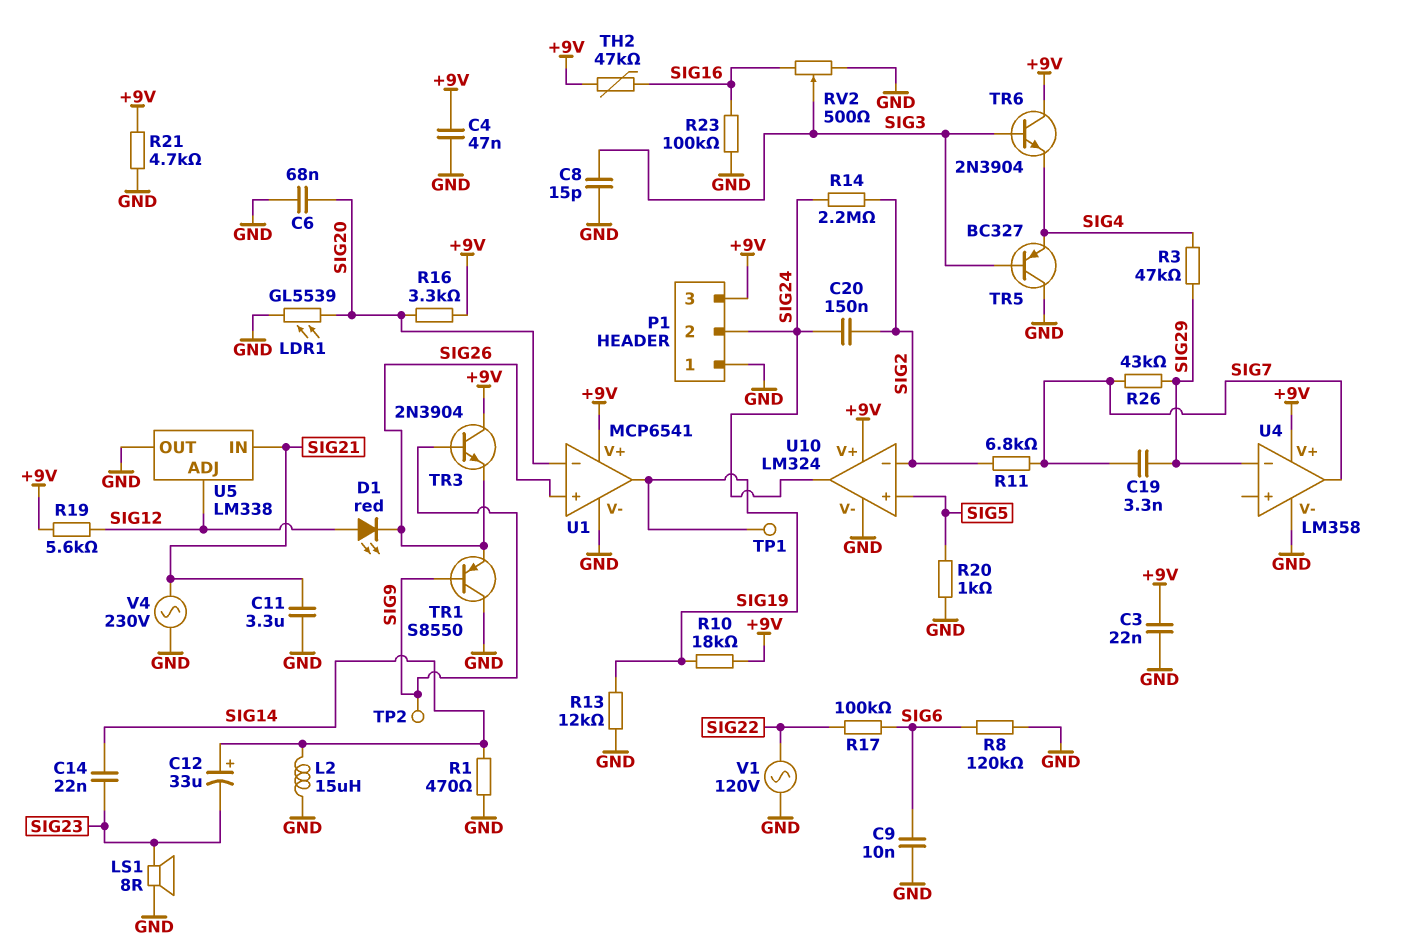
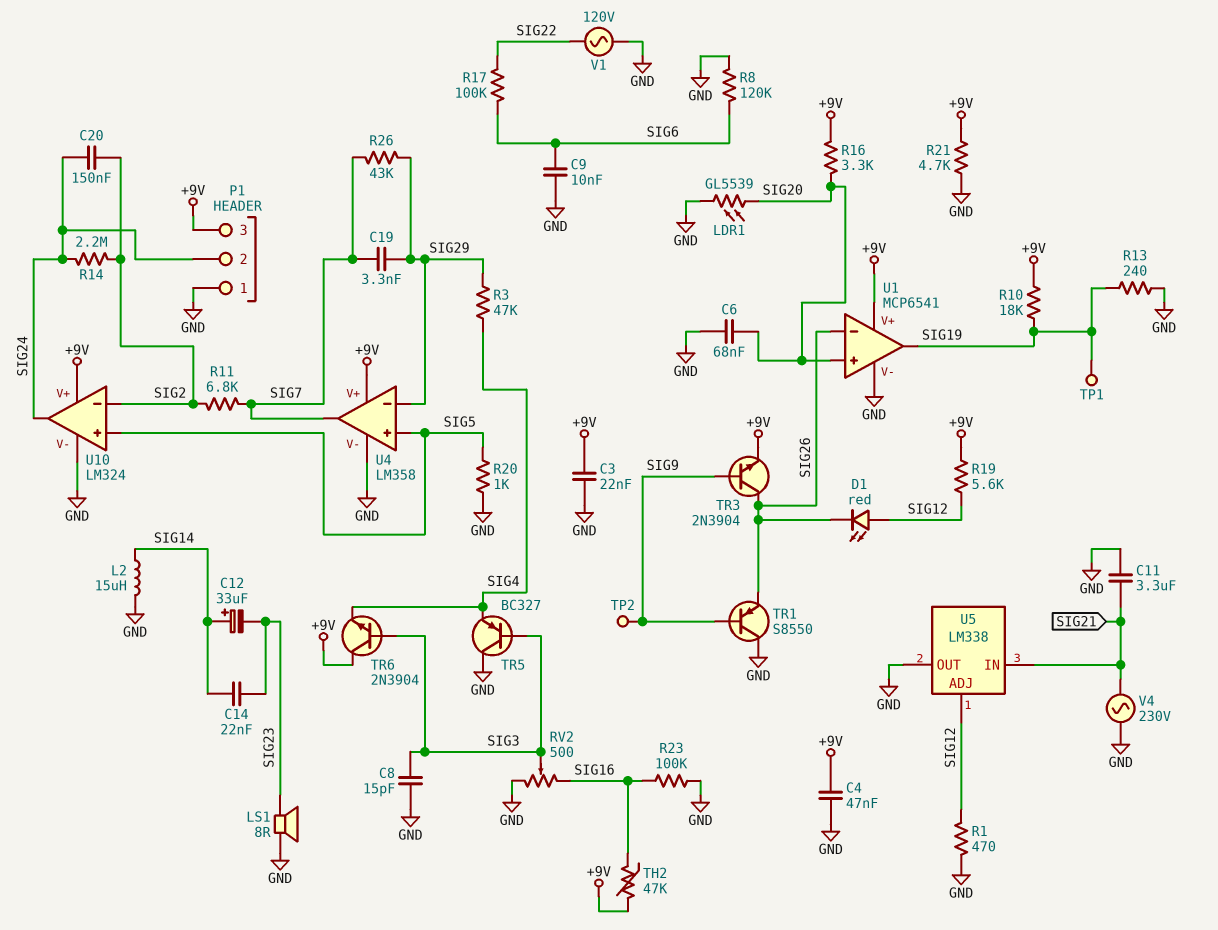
R1: 470 (GND, SIG14) -> 470 (GND, SIG12)
R13: 12k (GND, SIG19) -> 240 (GND, SIG19)
TR3: NPN 2N3904 (B SIG9, C +9V, E SIG26) -> NPN 2N3904 (B SIG9, C SIG26, E +9V)
U1 pin in+: SIG26 -> SIG20
U1 pin in-: SIG20 -> SIG26
U4 pin in+: none -> SIG5

